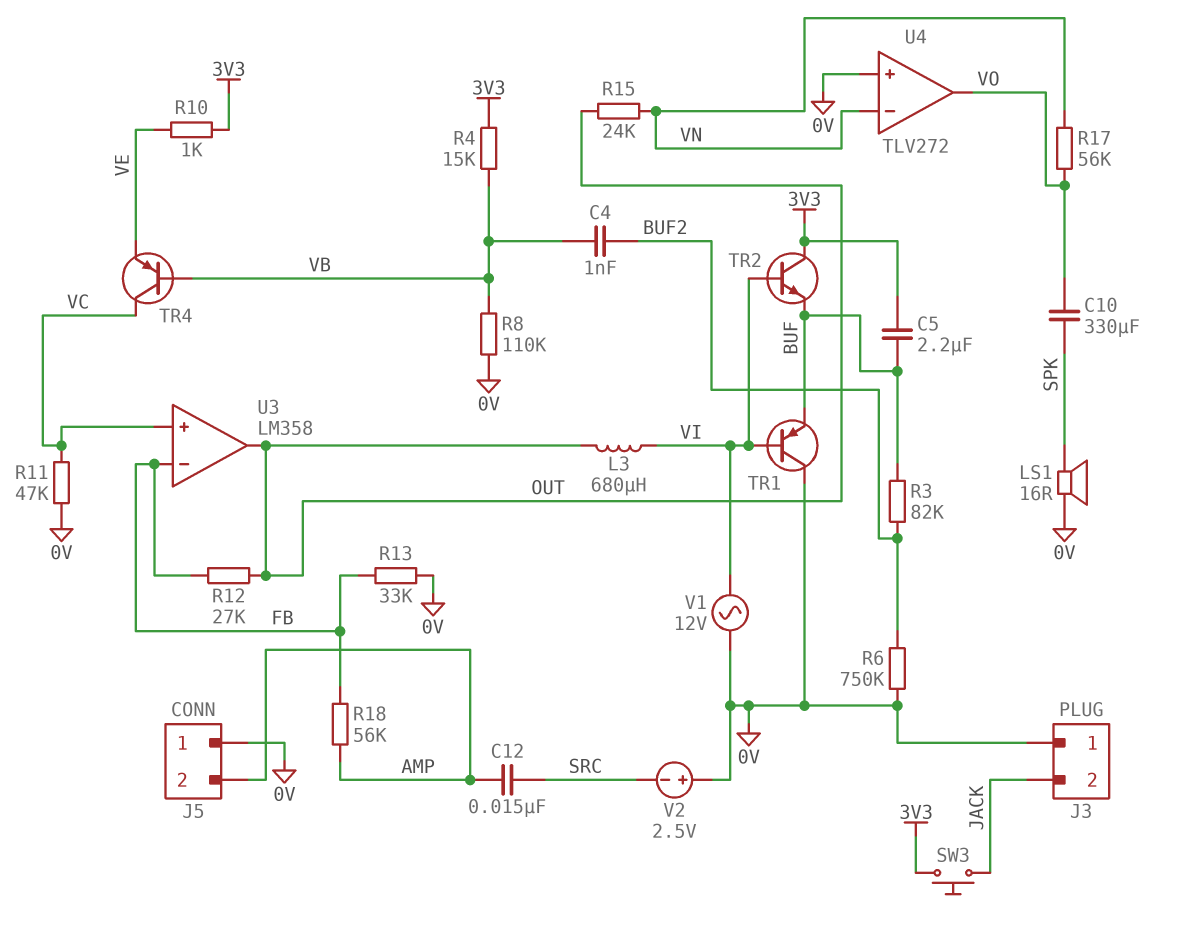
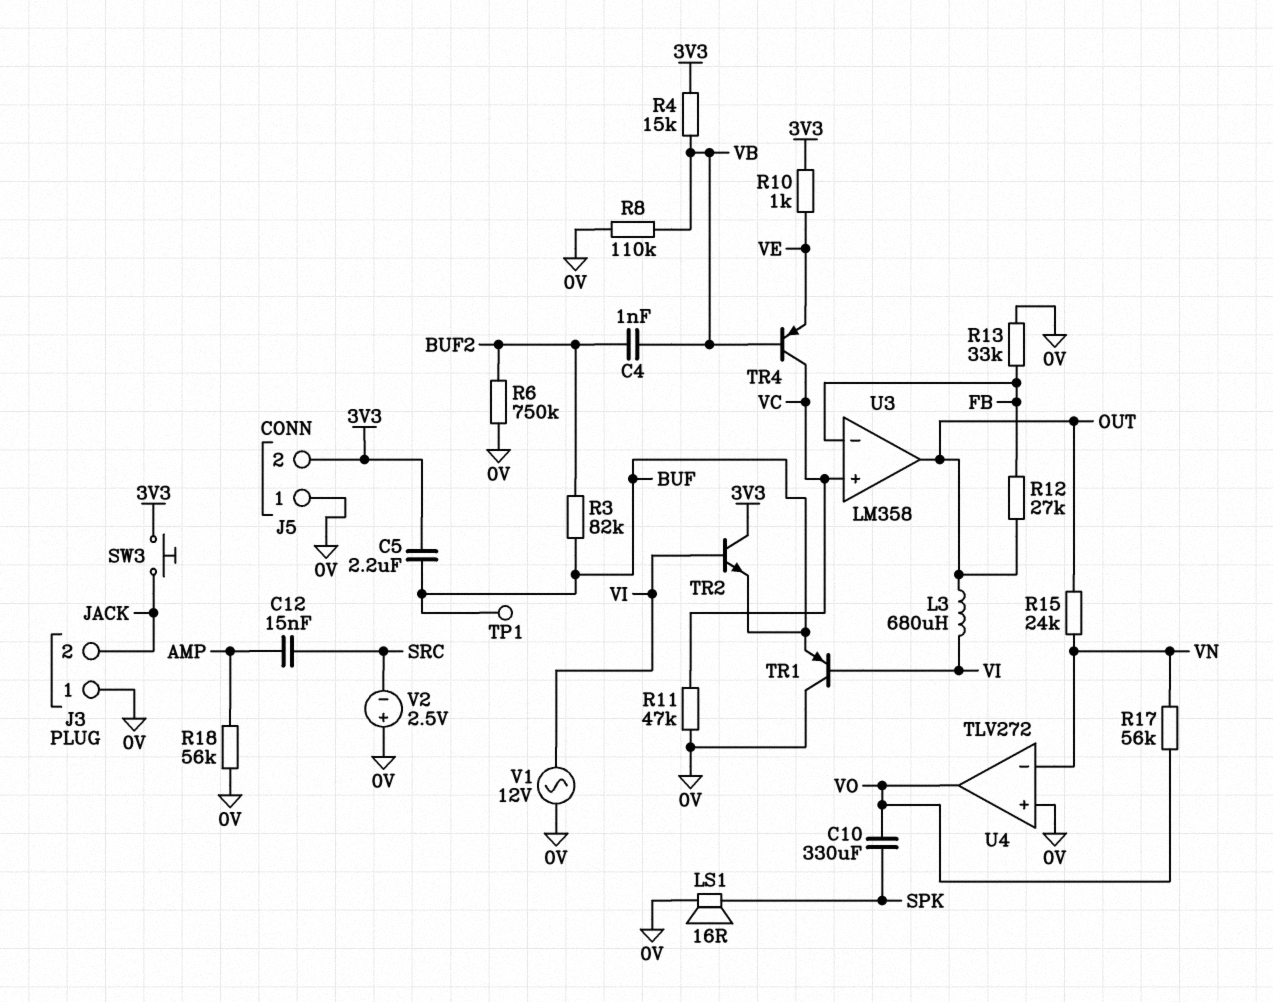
J5 pin 2: AMP -> 3V3
R18: 56k (AMP, FB) -> 56k (0V, AMP)
TP1: none -> test point (BUF)

